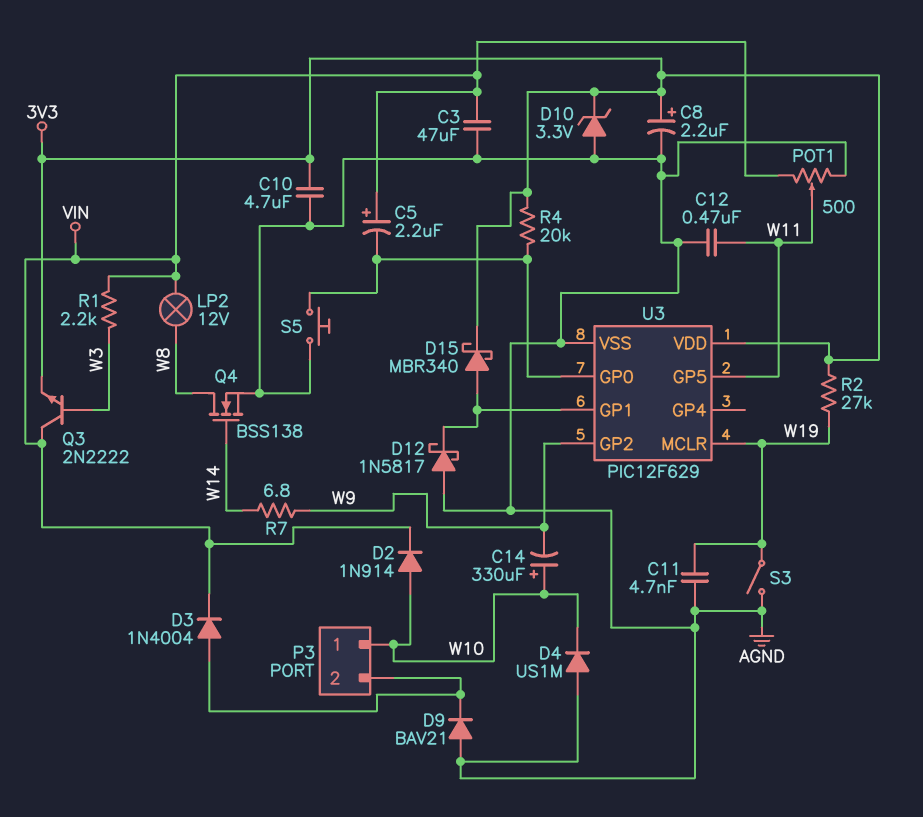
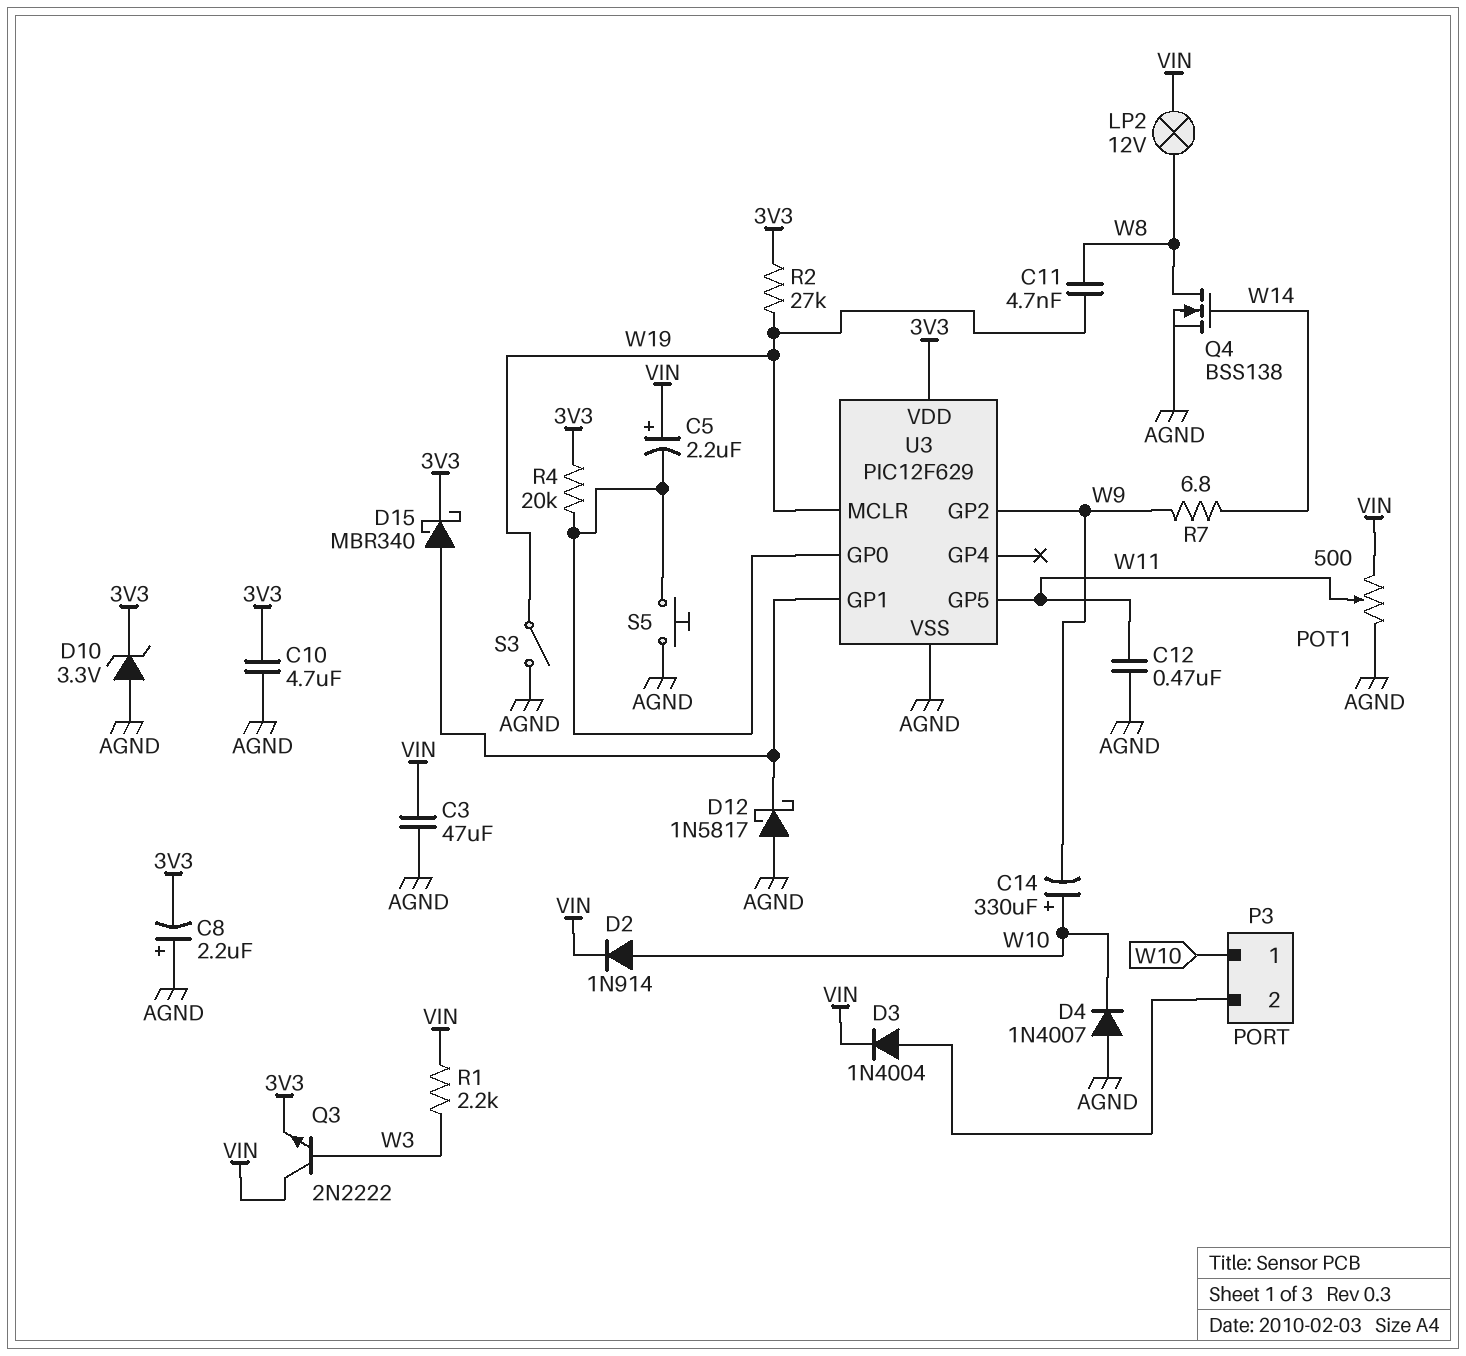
C8: 2.2uF (plus 3V3, minus AGND) -> 2.2uF (plus AGND, minus 3V3)
C11: 4.7nF (AGND, W19) -> 4.7nF (W8, W19)
D4: diode US1M (A AGND, K W10) -> diode 1N4007 (A AGND, K W10)
D9: diode BAV21 (A AGND, K P3/2) -> none

